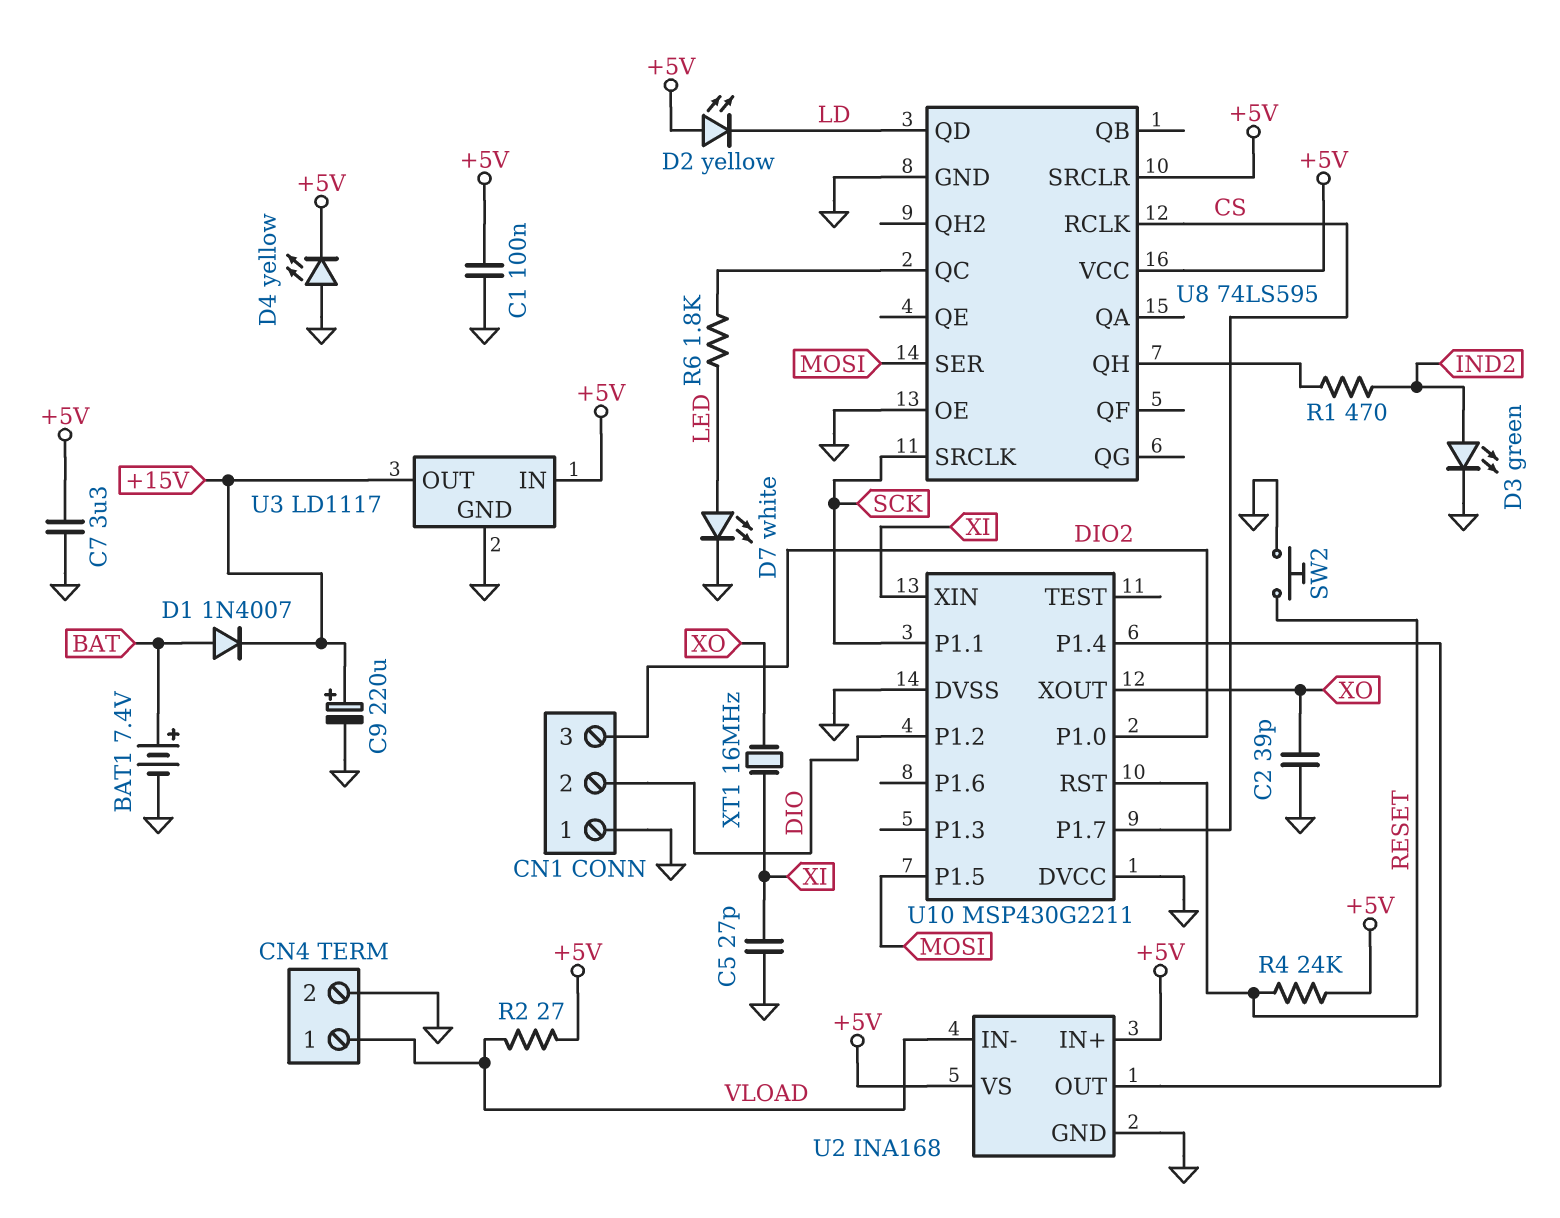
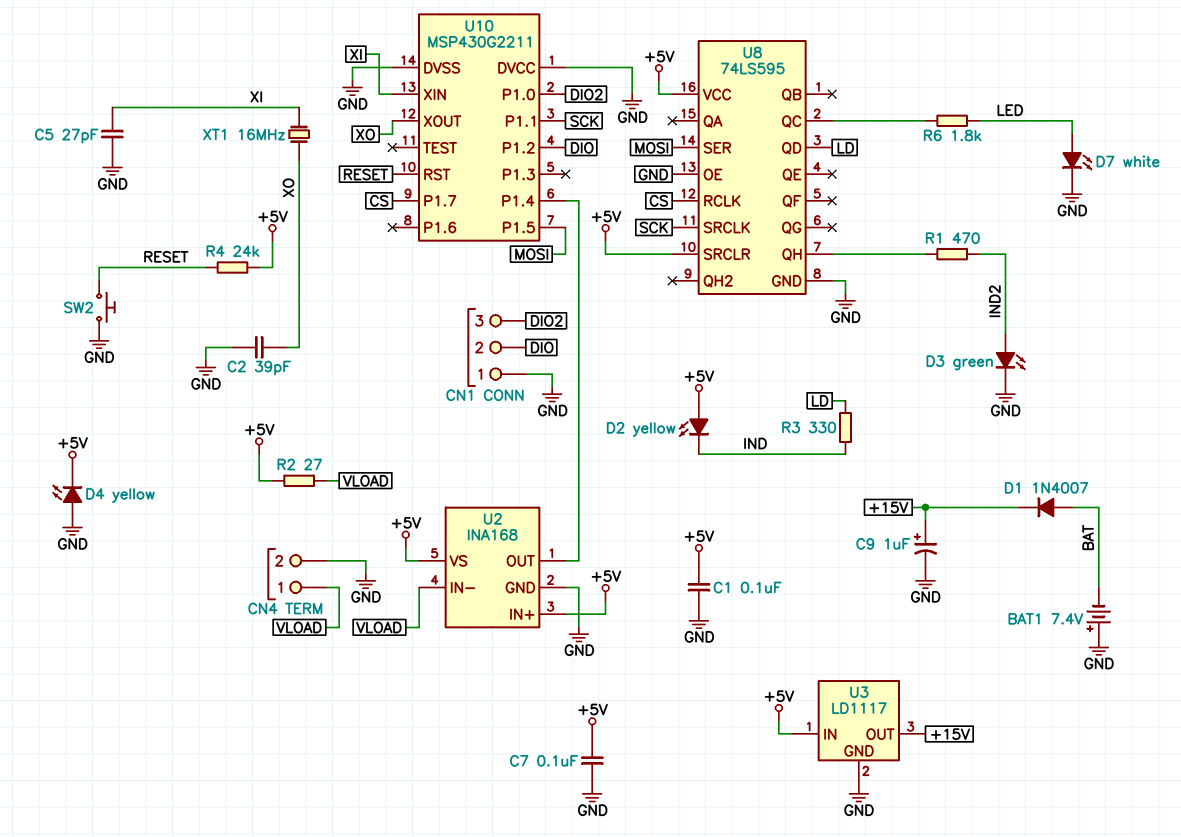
BAT1: 7.4V (plus BAT, minus GND) -> 7.4V (plus GND, minus BAT)
C7: 3.3uF (+5V, GND) -> 100nF (+5V, GND)
C9: 220uF (plus +15V, minus GND) -> 1uF (plus +15V, minus GND)
D2: LED yellow (A +5V, K LD) -> LED yellow (A +5V, K IND)
R3: none -> 330 (IND, LD)

